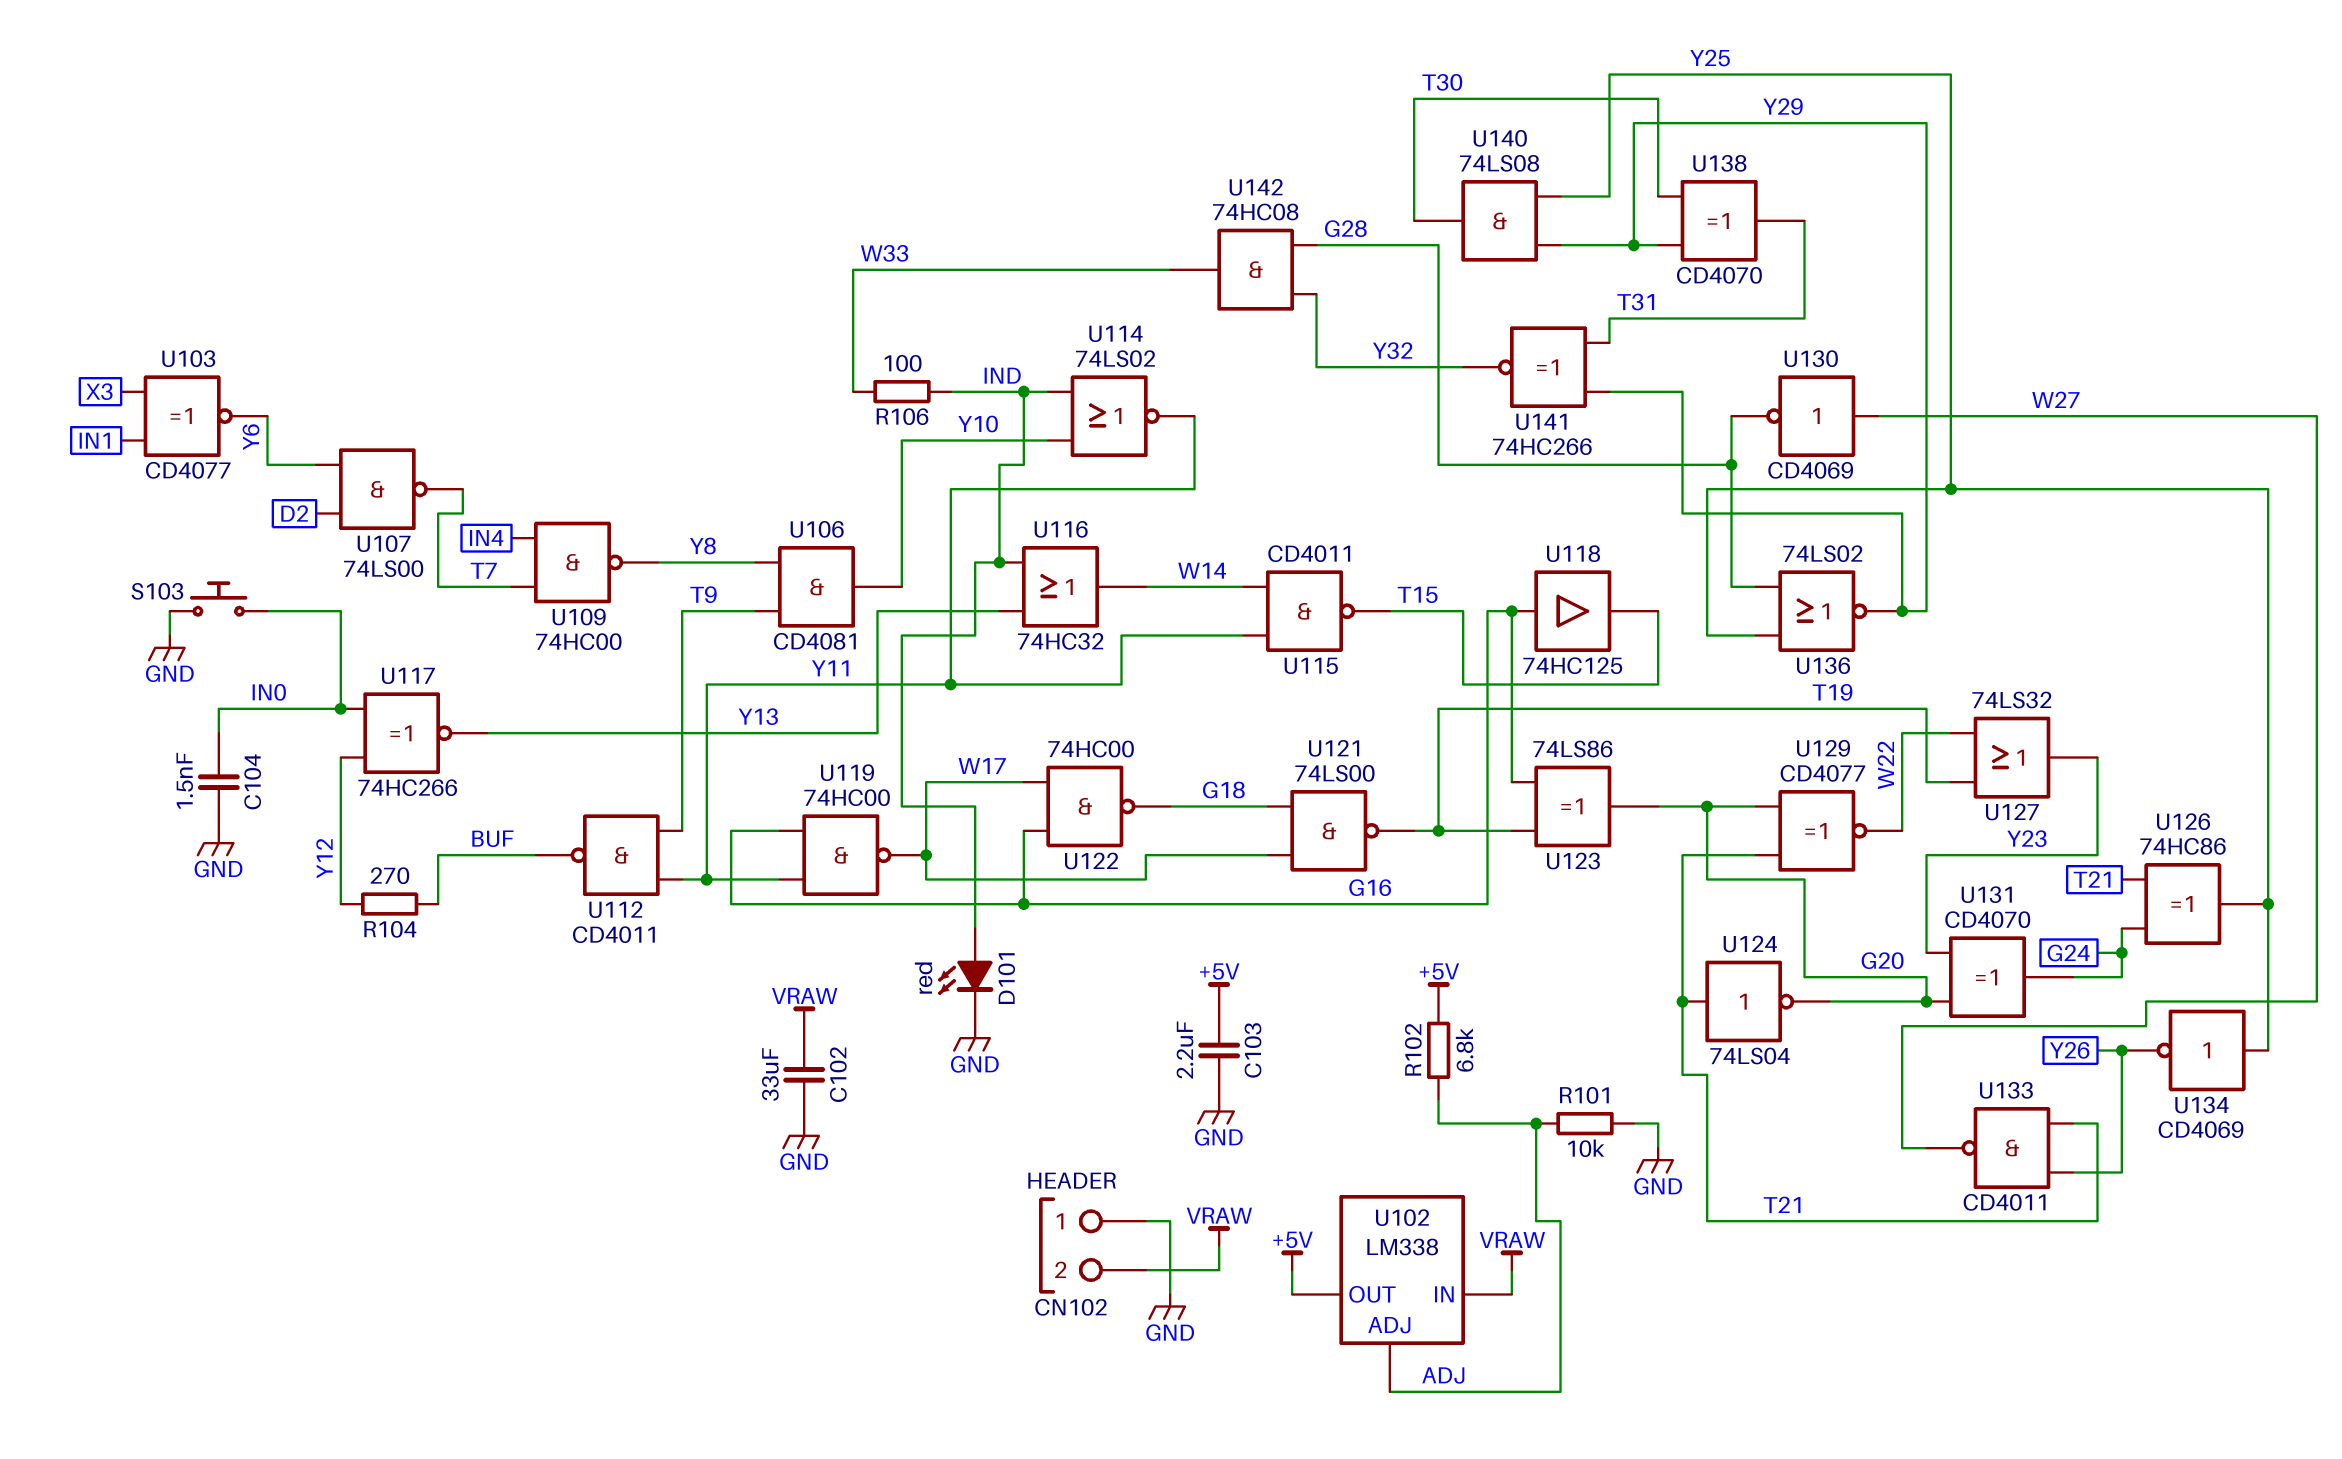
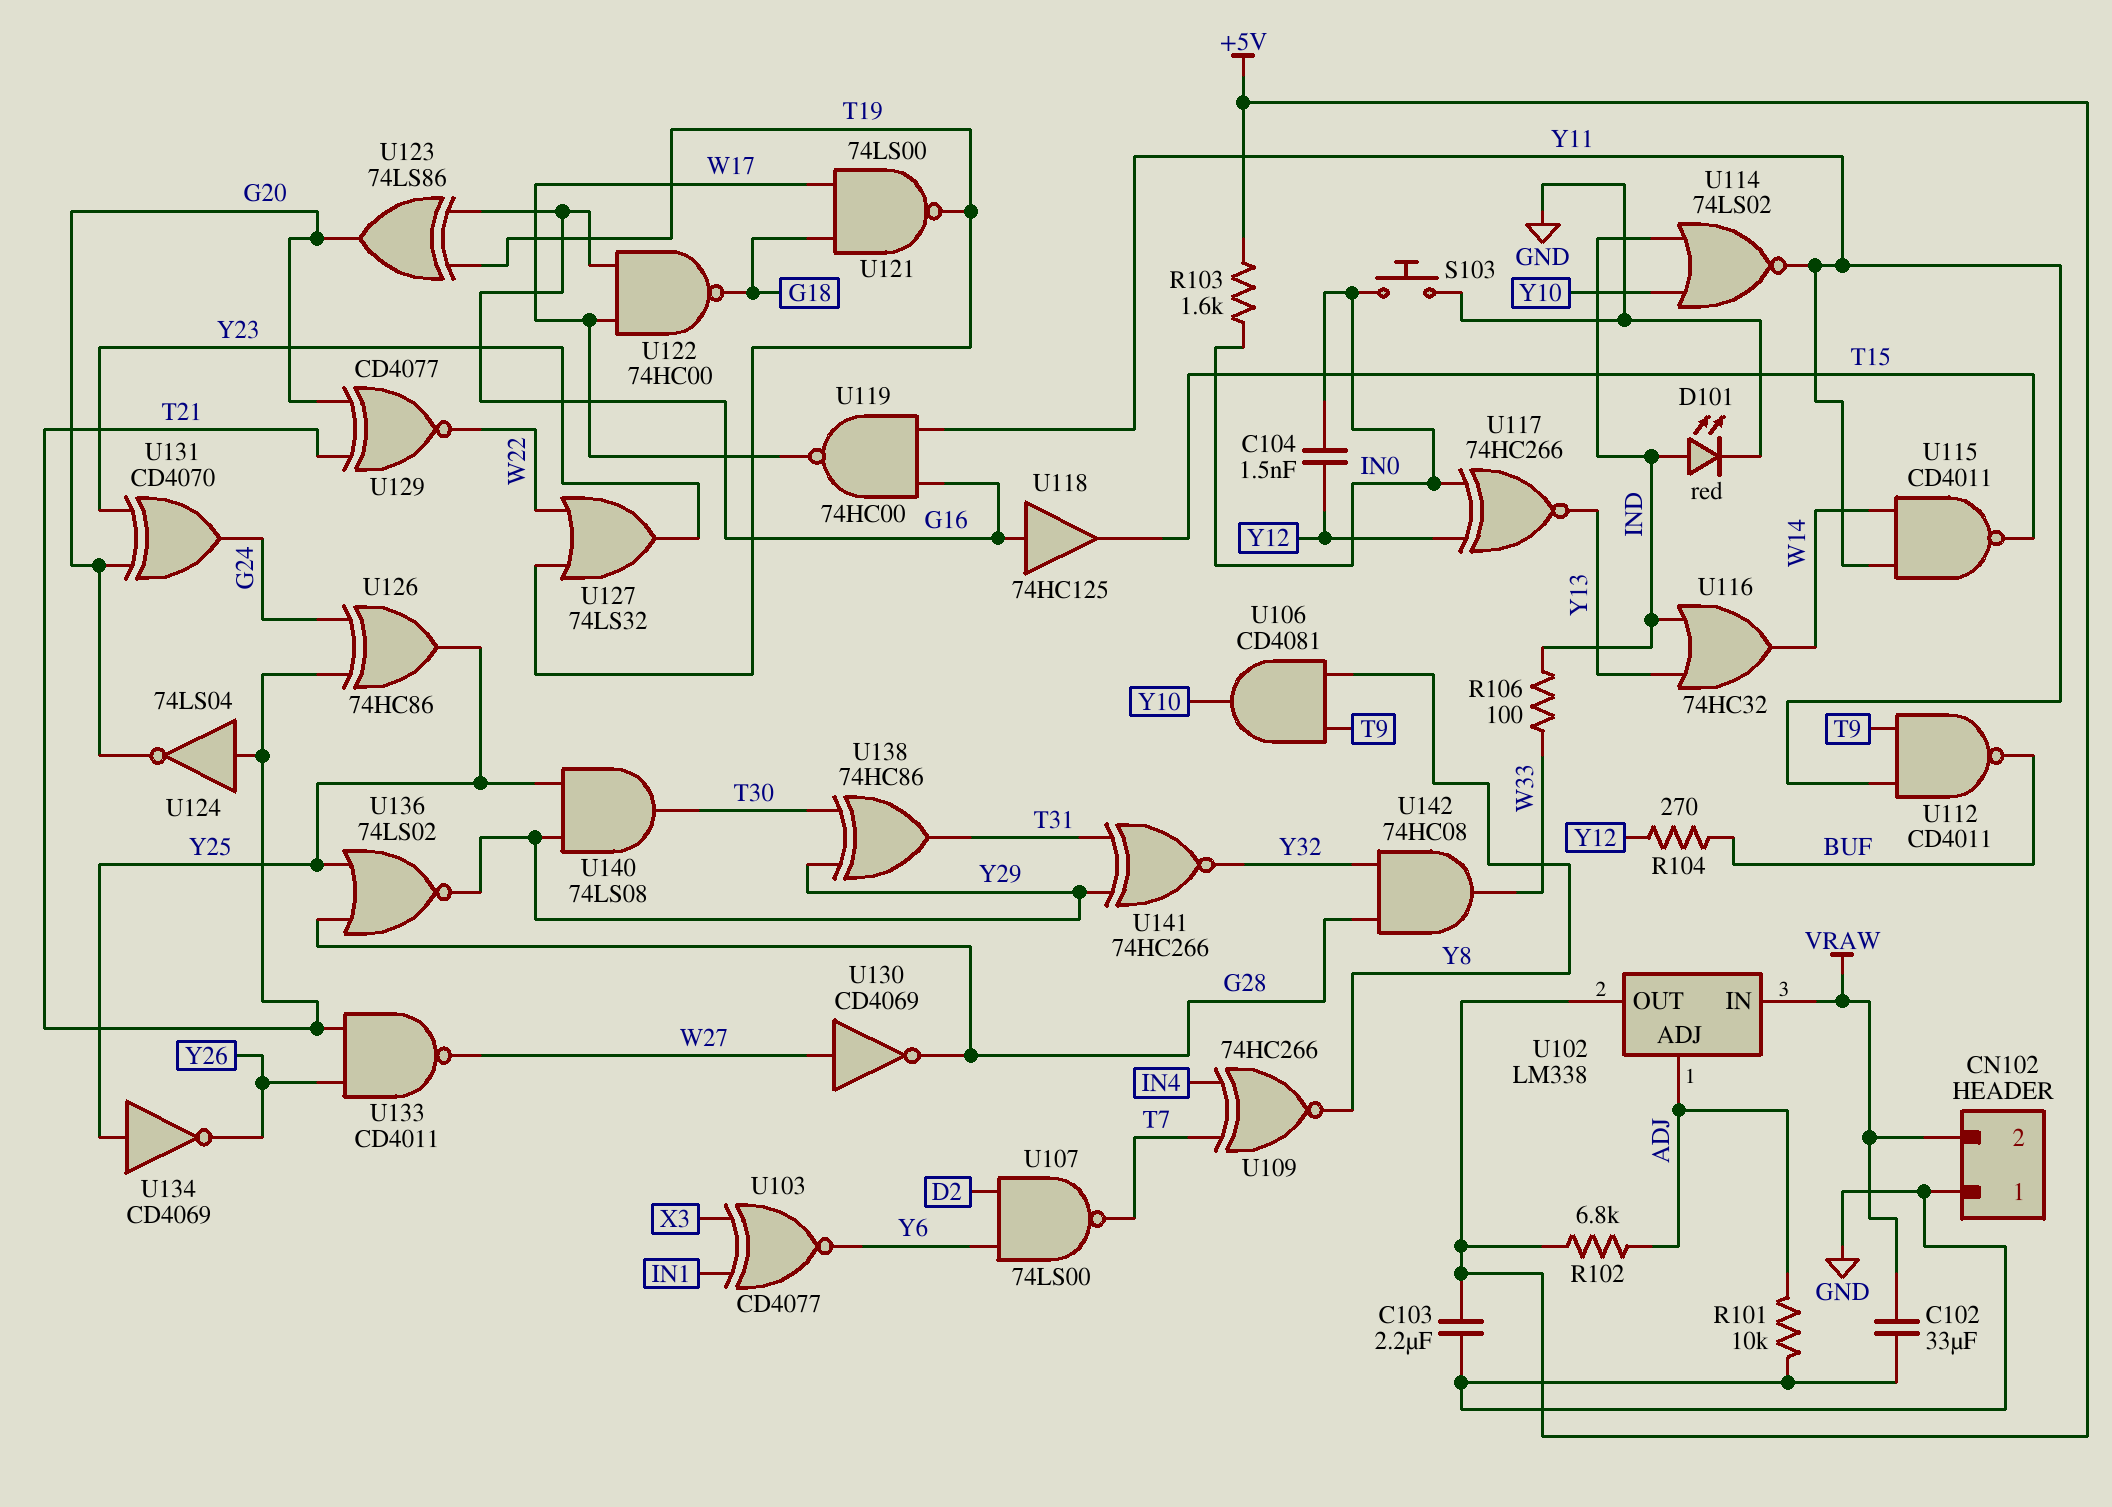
C104: 1.5nF (GND, IN0) -> 1.5nF (IN0, Y12)
R103: none -> 1.6k (+5V, IN0)
U109: NAND 74HC00 (in IN4, in T7, out Y8) -> XNOR 74HC266 (in IN4, in T7, out Y8)
U138: XOR CD4070 (in T30, in Y29, out T31) -> XOR 74HC86 (in T30, in Y29, out T31)

